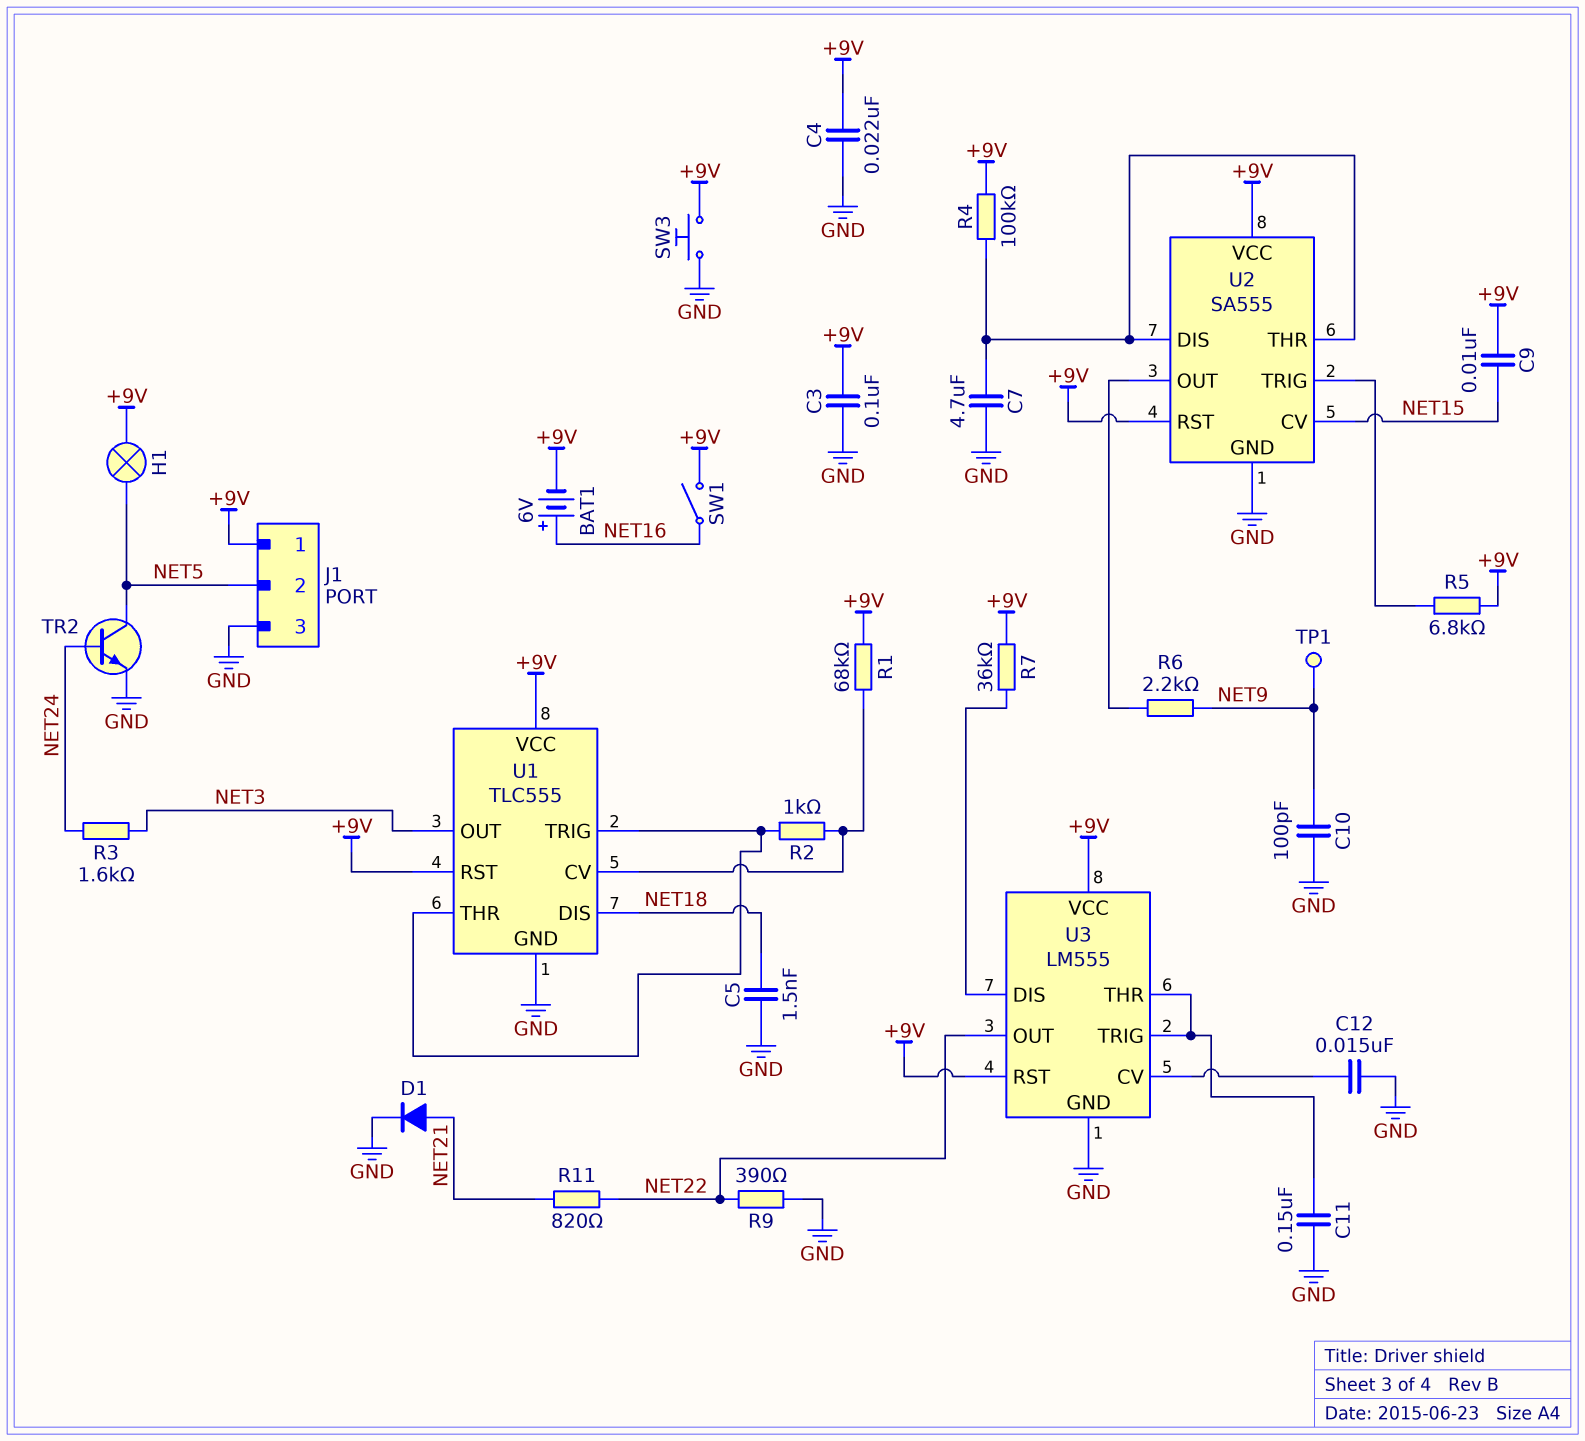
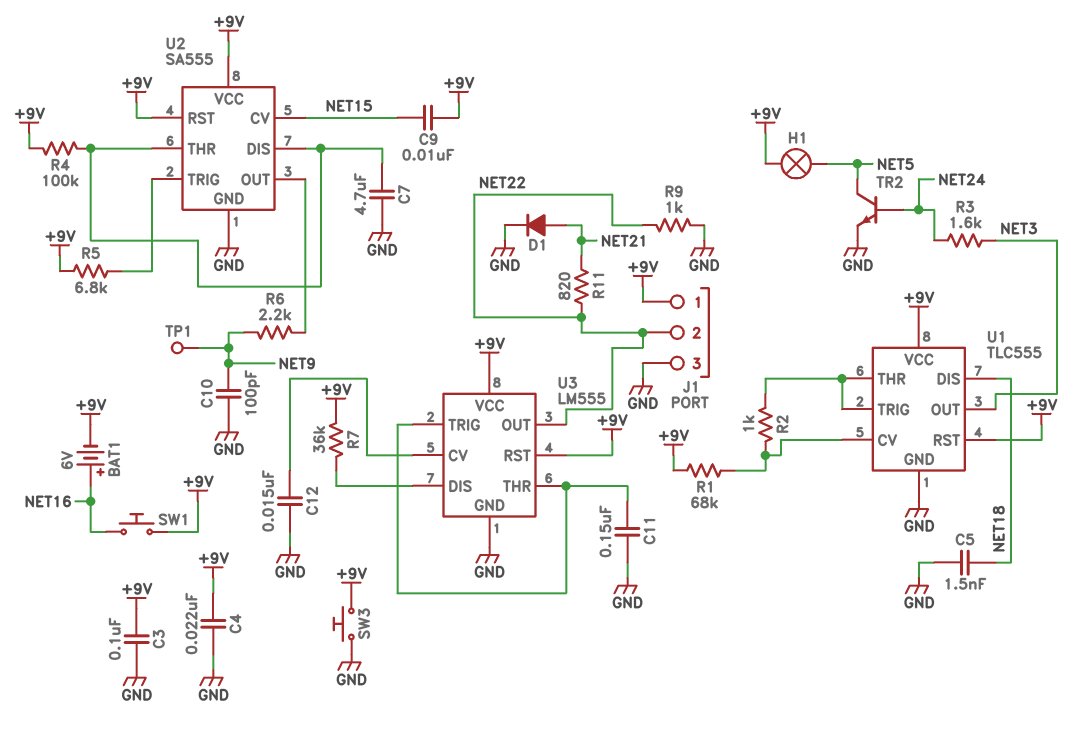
J1 pin 2: NET5 -> NET22
R9: 390 (GND, NET22) -> 1k (GND, NET22)
SW1: switch (+9V, NET16) -> button (+9V, NET16)

